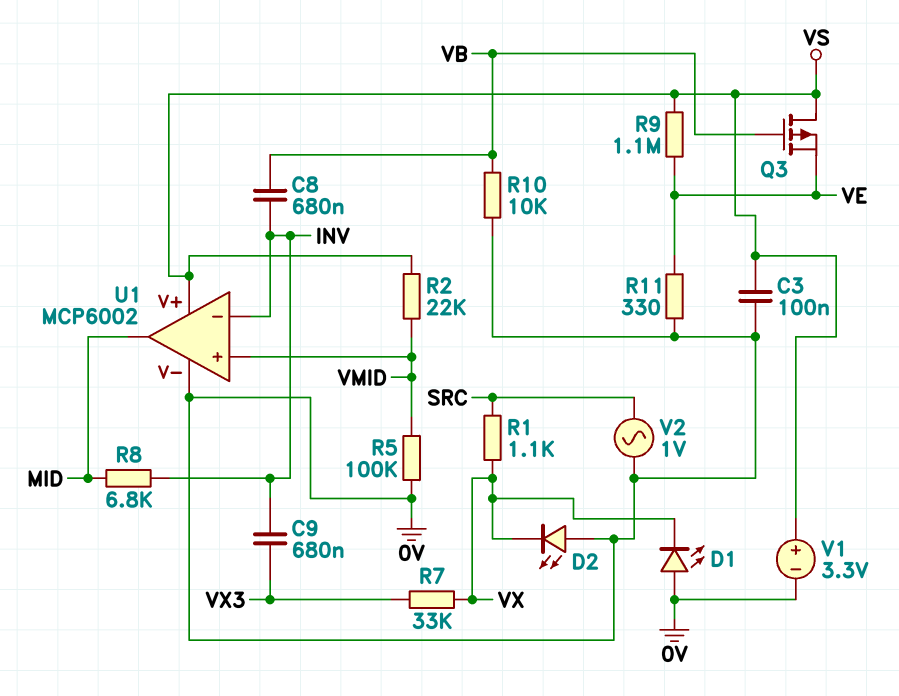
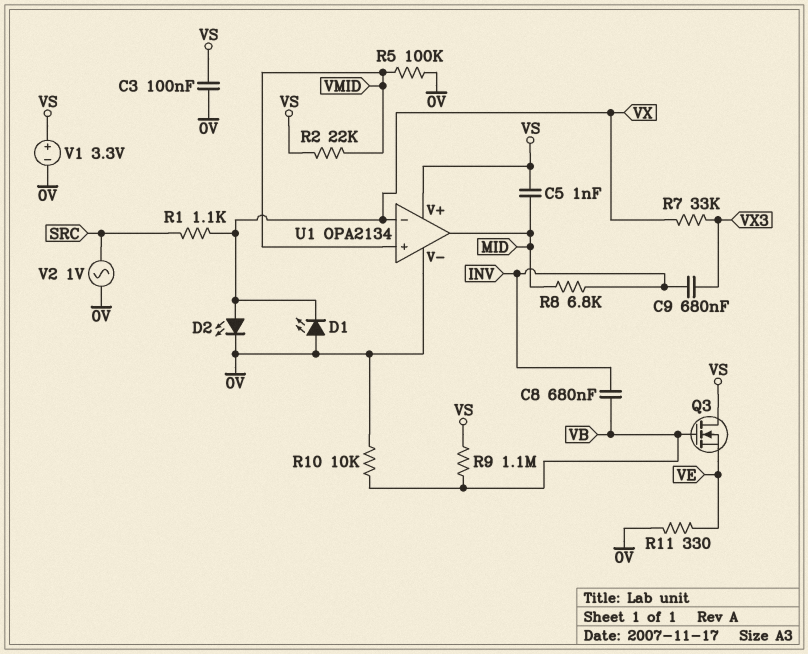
C5: none -> 1nF (MID, VS)
D2: LED (A 0V, K VX) -> LED (A VX, K 0V)
Q3: PMOS (G VB, D VS, S VE) -> NMOS (G VB, D VS, S VE)
R9: 1.1M (VE, VS) -> 1.1M (VB, VS)
U1: MCP6002 -> OPA2134
U1 pin in-: INV -> VX

